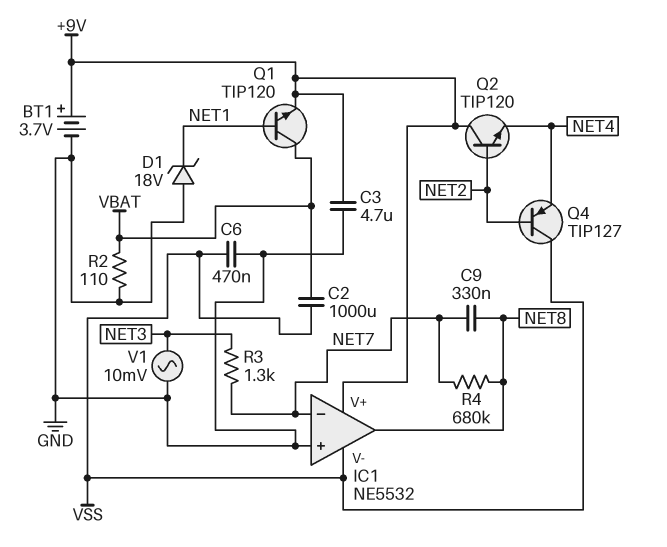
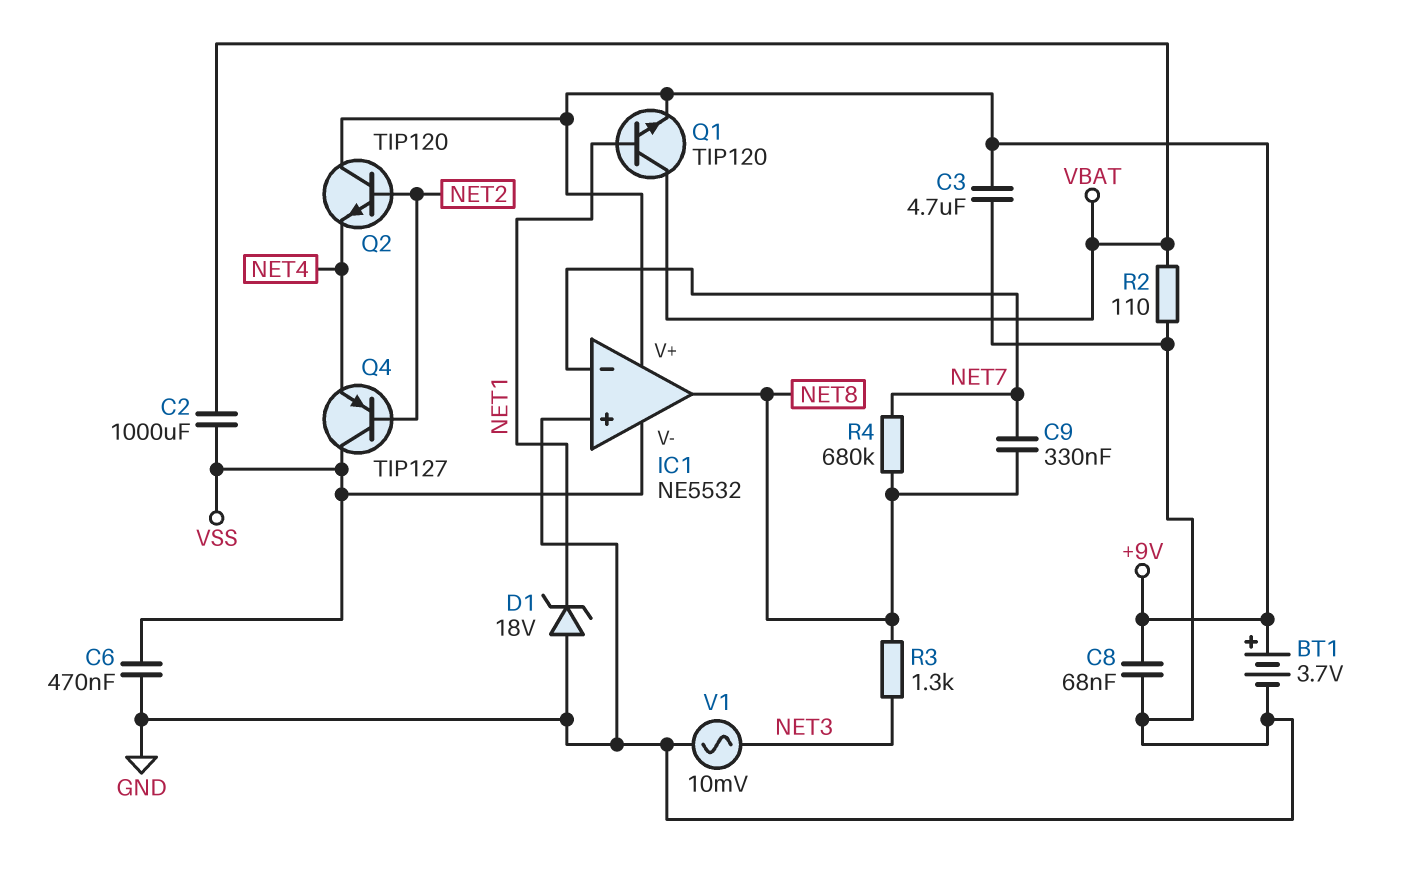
C8: none -> 68nF (+9V, GND)
R3: 1.3k (NET3, NET7) -> 1.3k (NET3, NET8)

